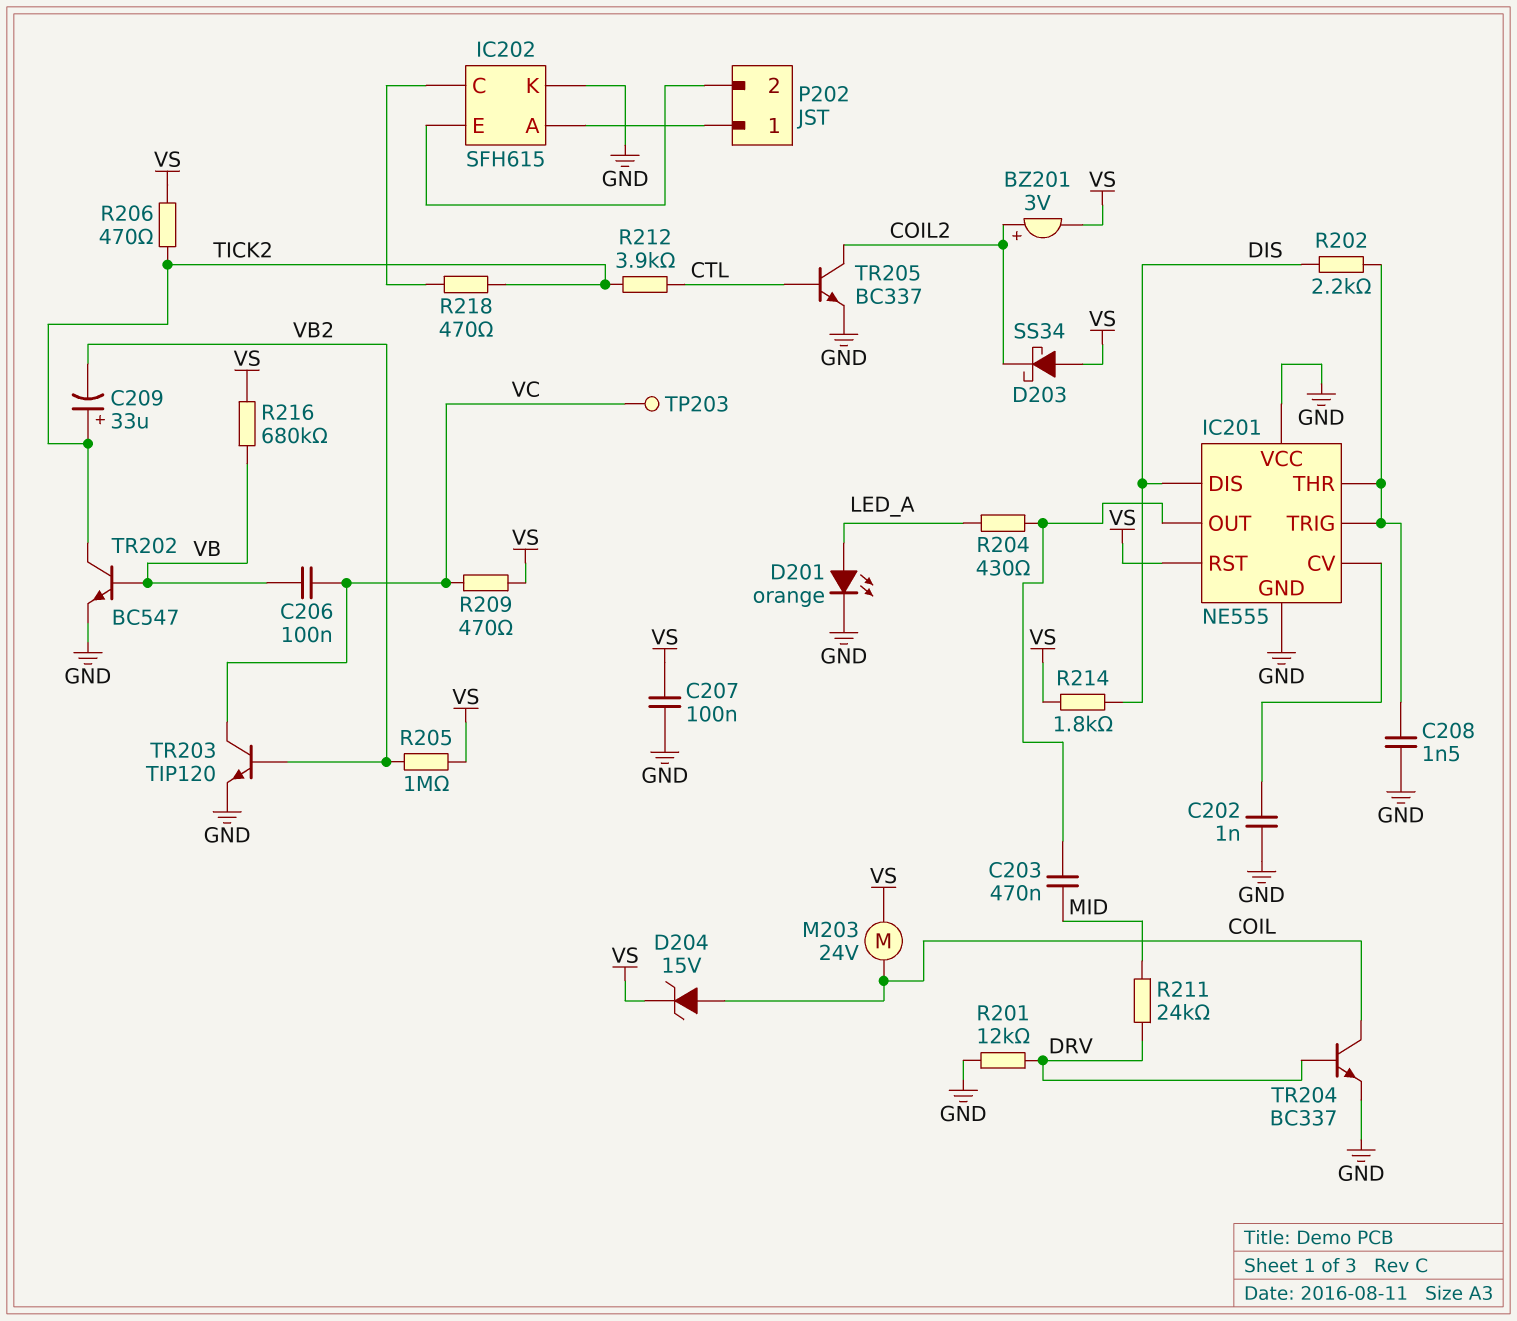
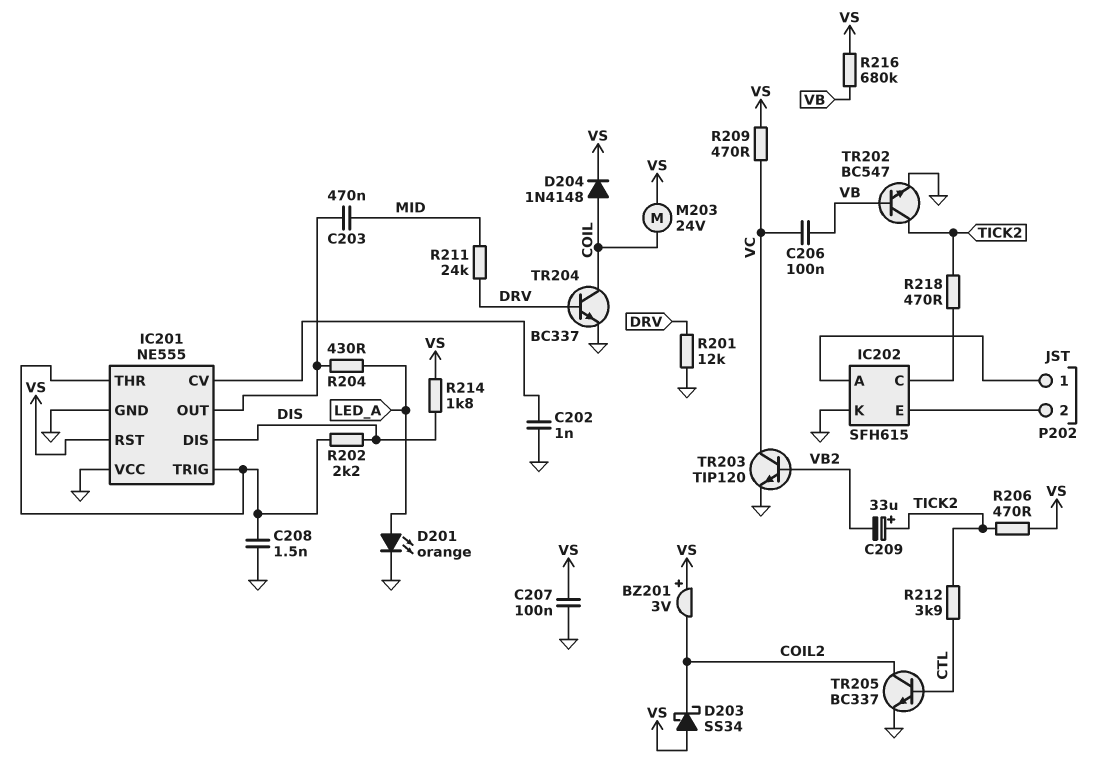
BZ201: buzzer 3V (plus COIL2, minus VS) -> buzzer 3V (plus VS, minus COIL2)
D204: zener 15V (A COIL, K VS) -> diode 1N4148 (A COIL, K VS)
R205: 1M (VB2, VS) -> none
TP203: test point (VC) -> none

